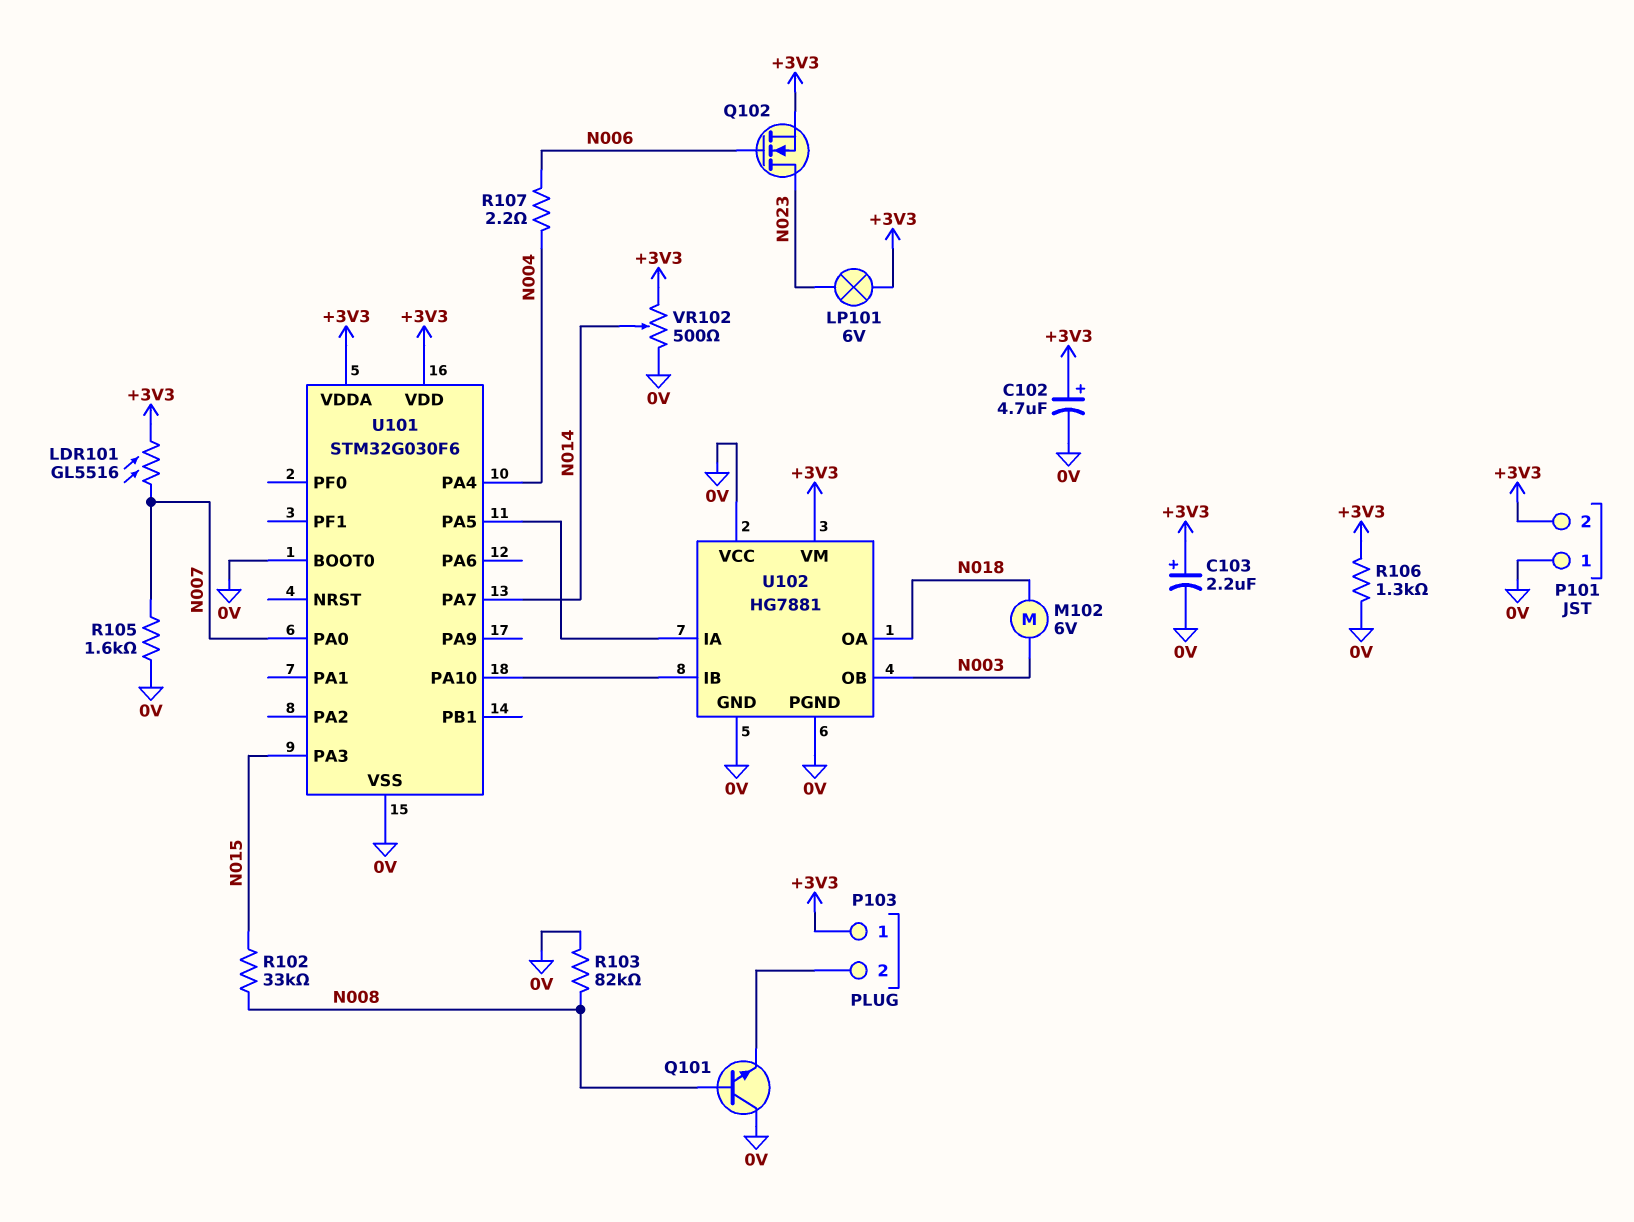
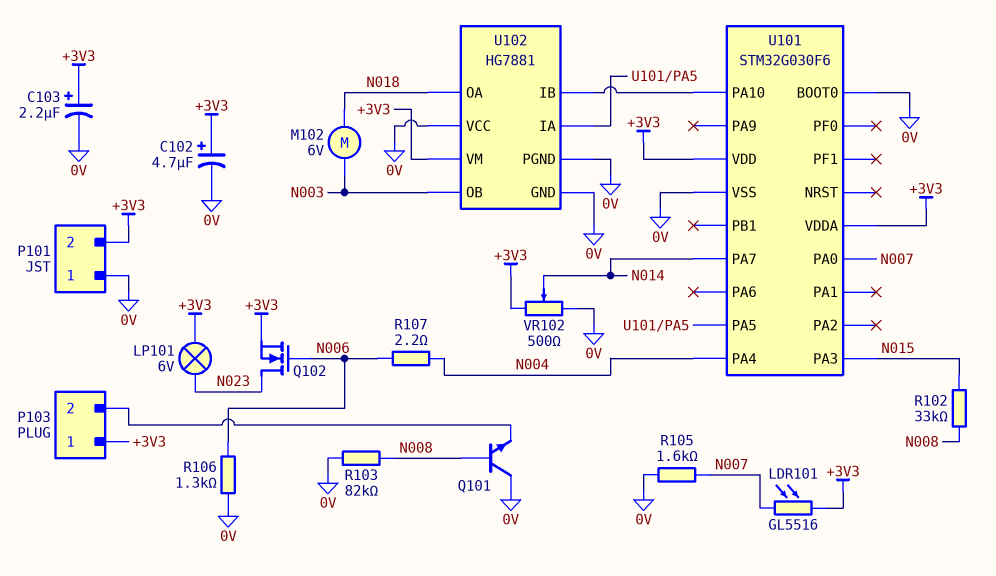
R106: 1.3k (+3V3, 0V) -> 1.3k (0V, N006)

